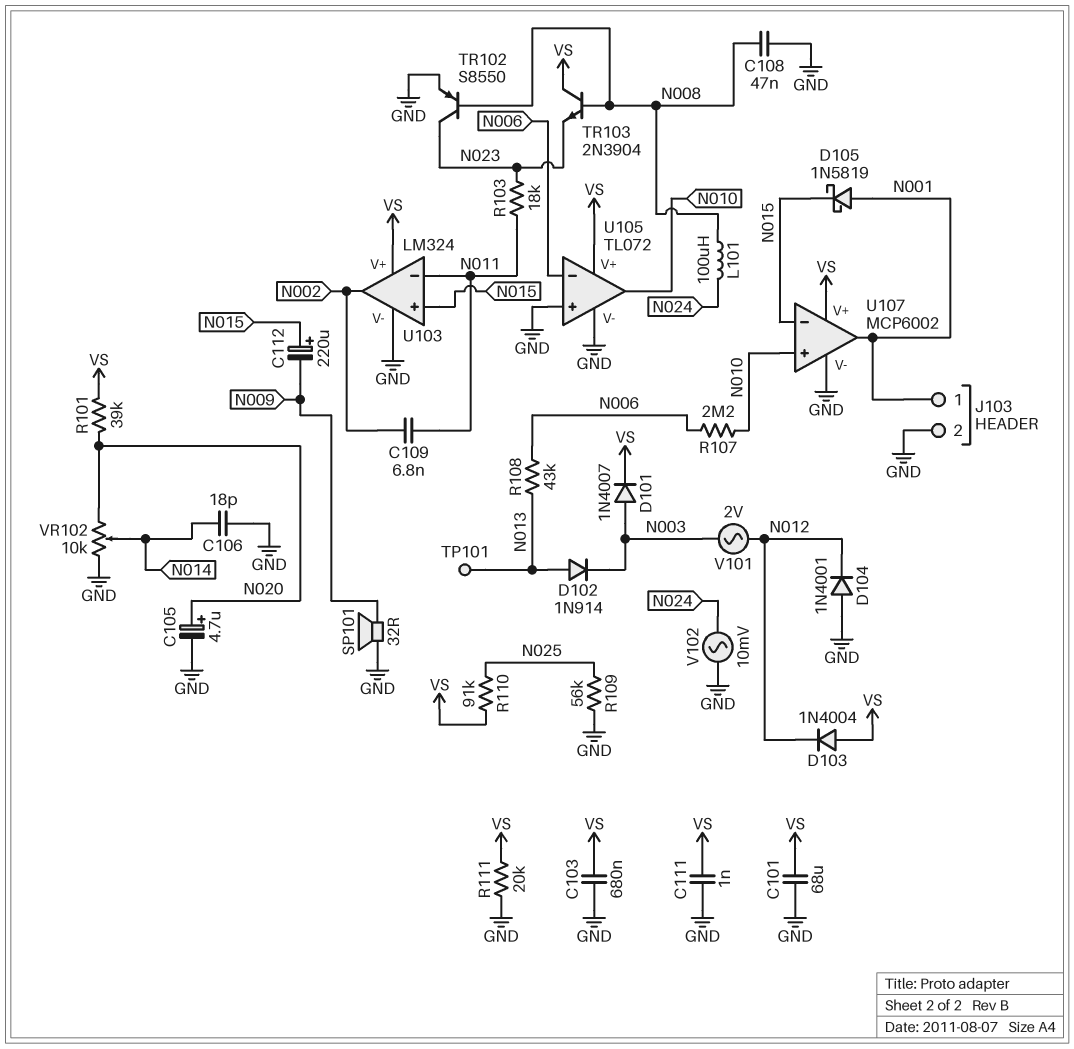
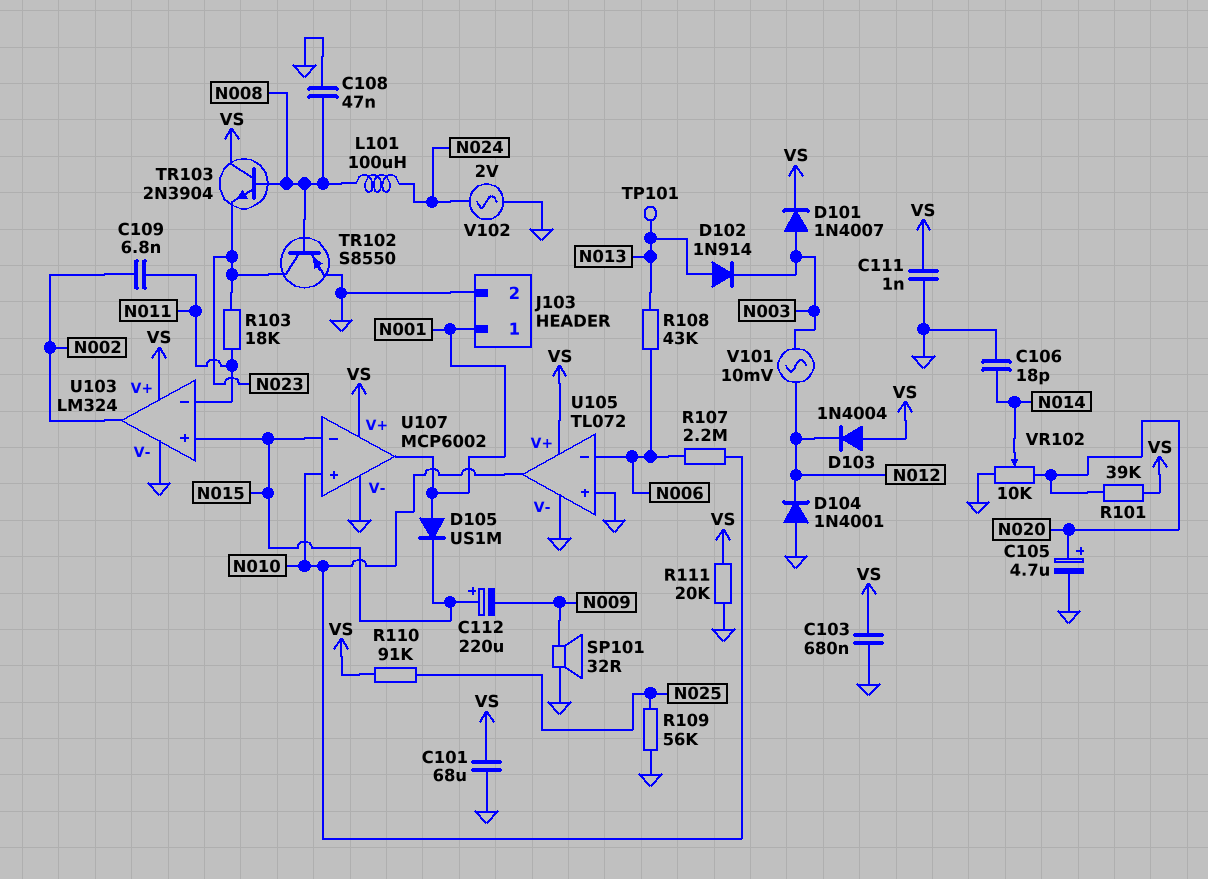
D105: schottky 1N5819 (A N001, K N015) -> diode US1M (A N001, K N015)
V101: AC 2V (N003, N012) -> AC 10mV (N003, N012)
V102: AC 10mV (GND, N024) -> AC 2V (GND, N024)

